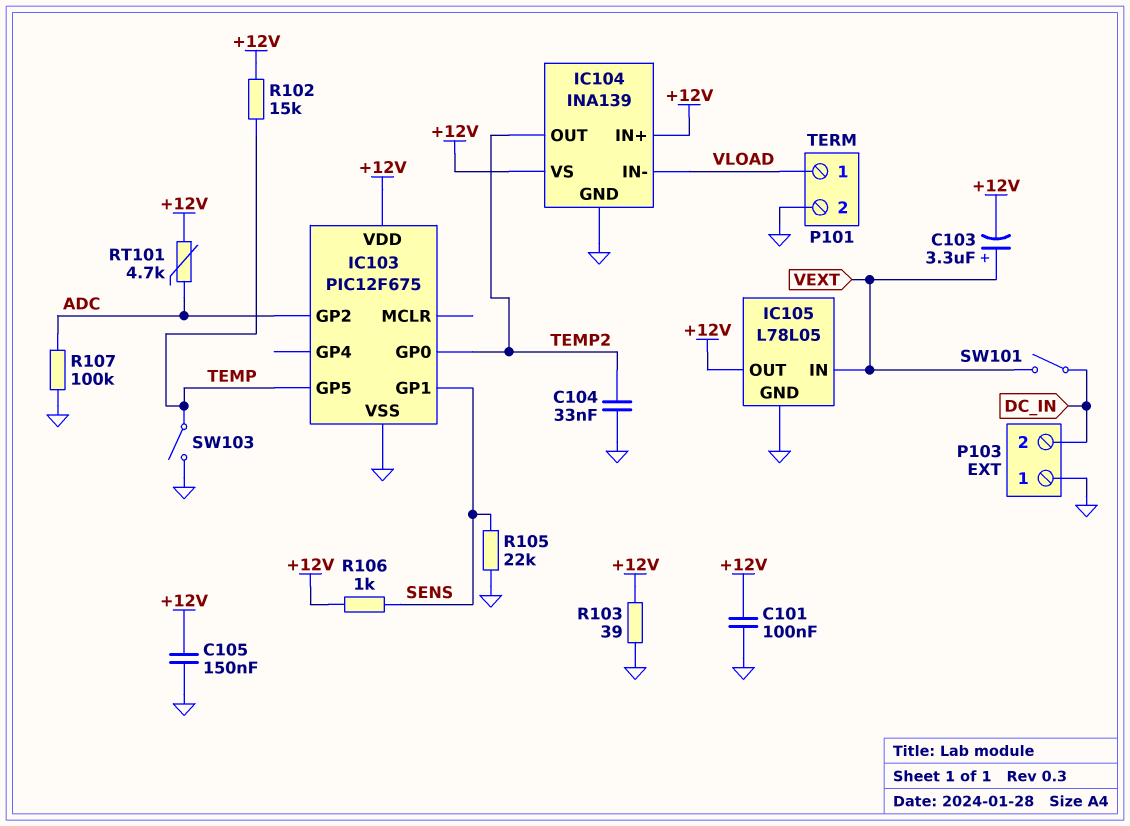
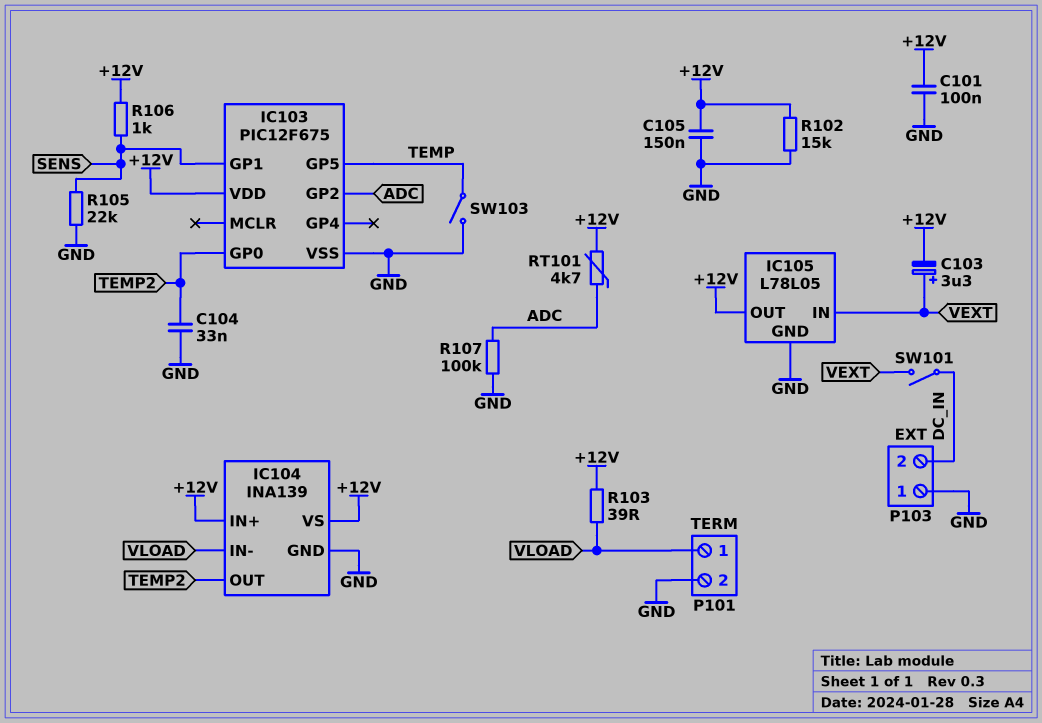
R102: 15k (+12V, TEMP) -> 15k (+12V, GND)
R103: 39 (+12V, GND) -> 39 (+12V, VLOAD)

